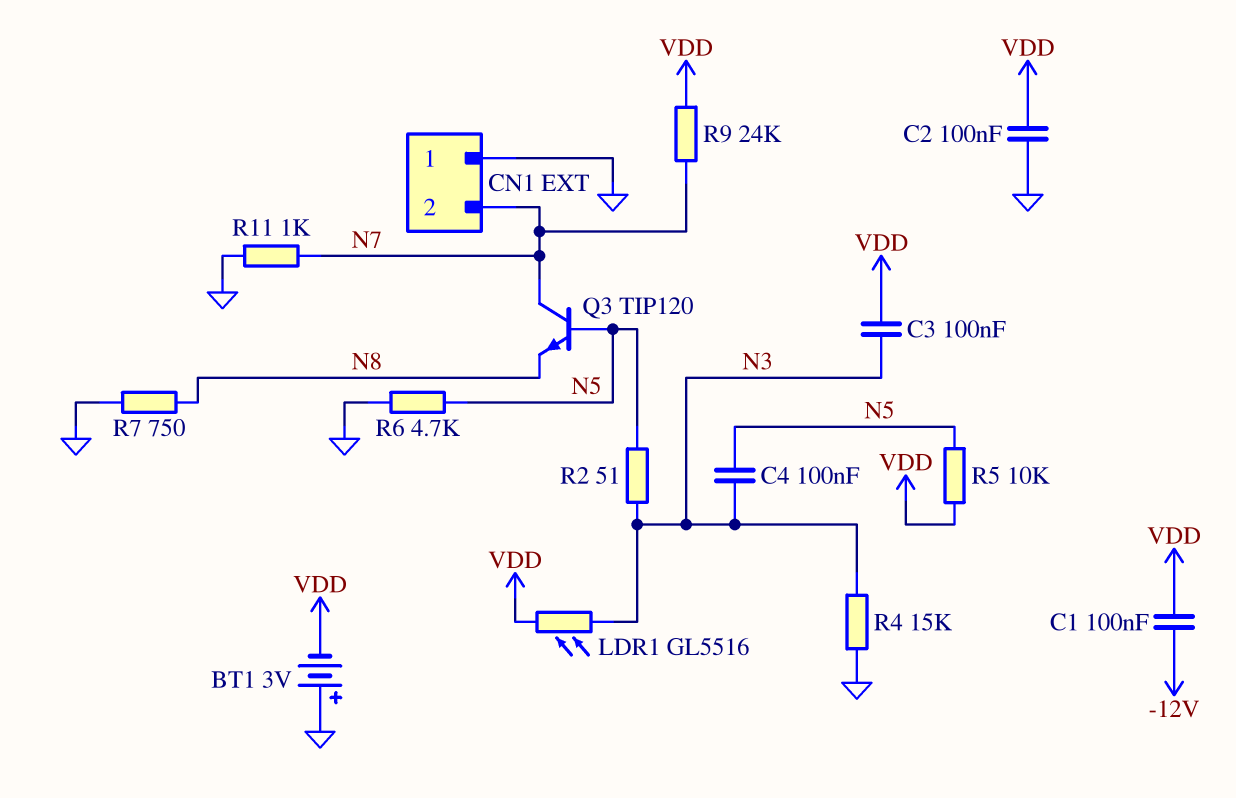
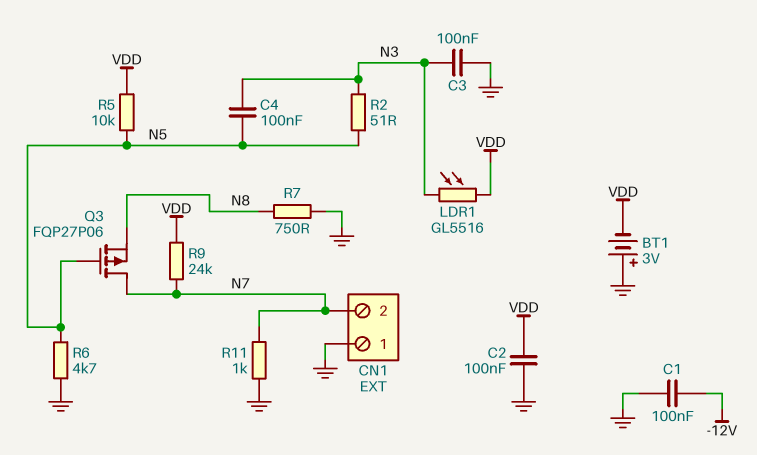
C1: 100nF (-12V, VDD) -> 100nF (-12V, GND)
C3: 100nF (N3, VDD) -> 100nF (GND, N3)
Q3: NPN TIP120 (B N5, C N7, E N8) -> PMOS FQP27P06 (G N5, D N7, S N8)
R4: 15k (GND, N3) -> none

